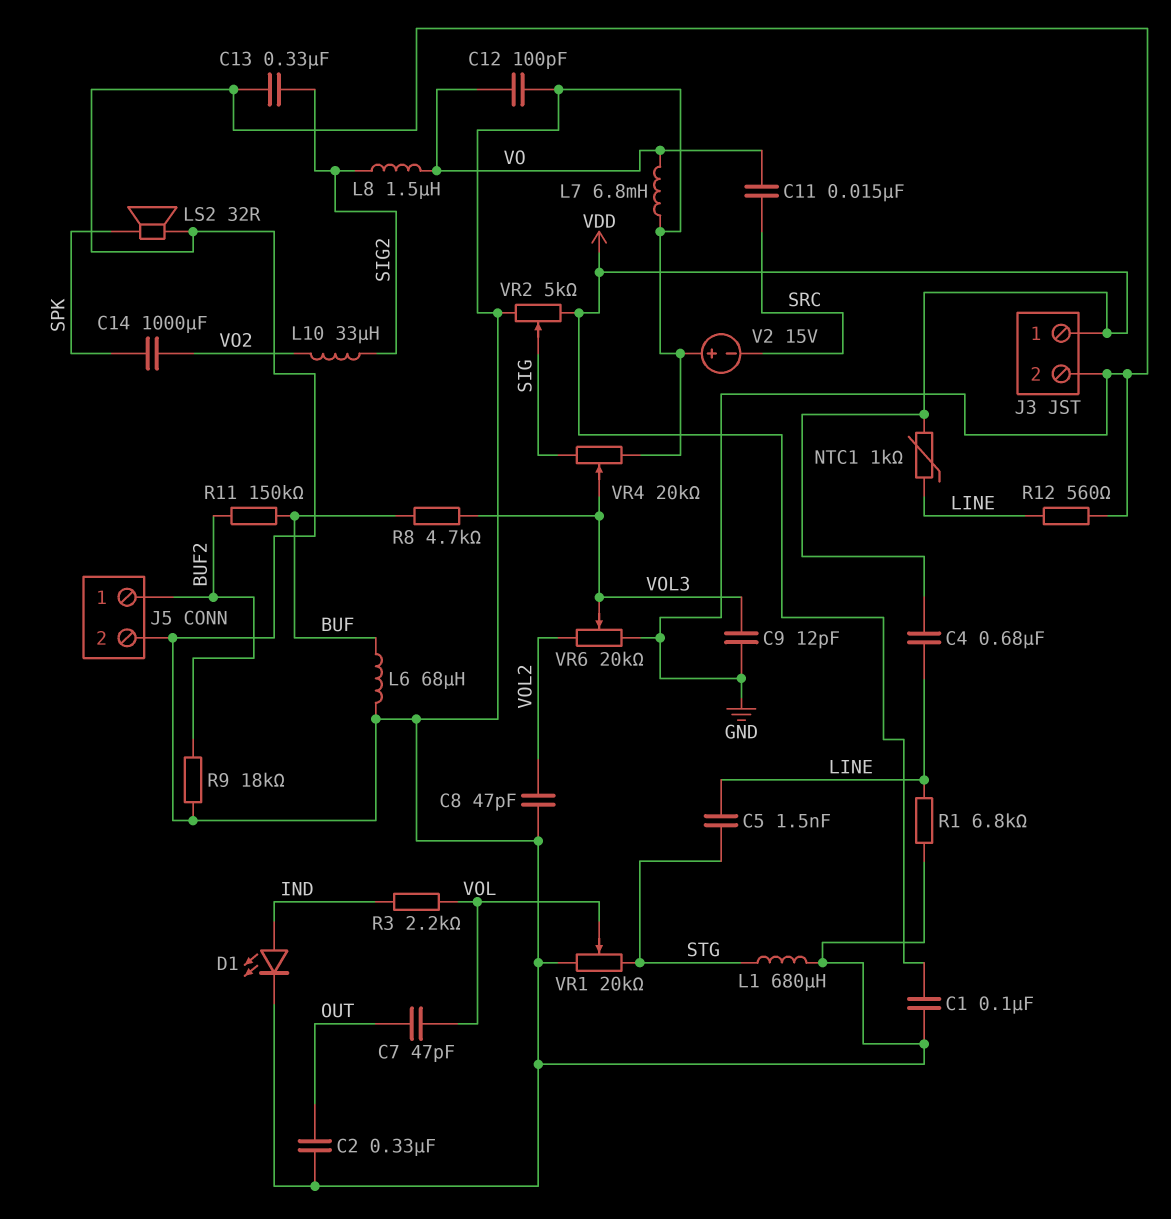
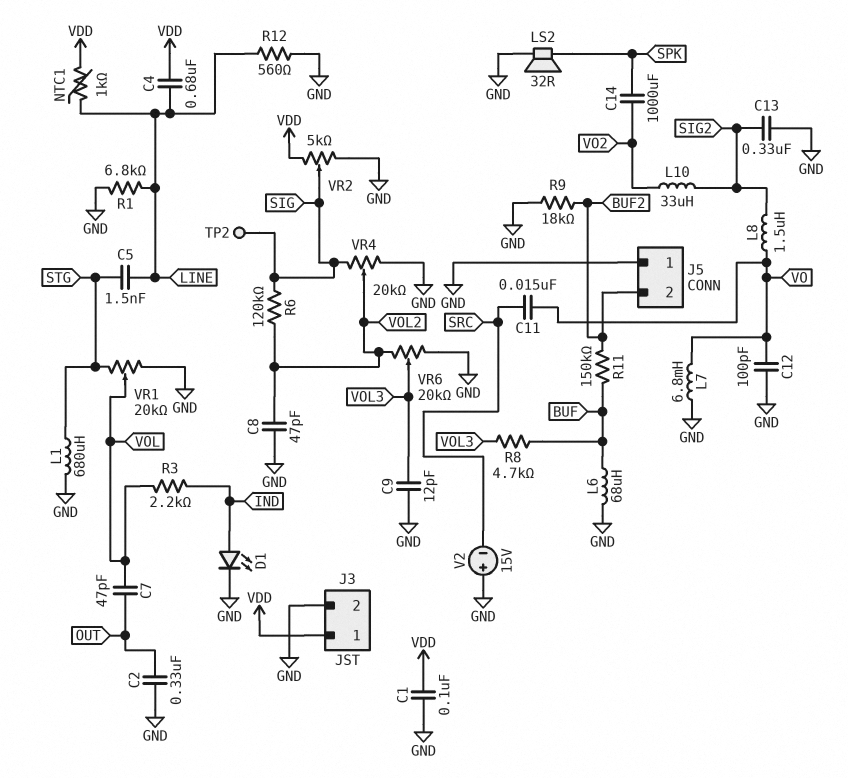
J5 pin 1: BUF2 -> GND
J5 pin 2: GND -> BUF2
R6: none -> 120k (SIG, VOL2)
TP2: none -> test point (SIG)
VR4: 20k (GND, SIG, wiper VOL3) -> 20k (GND, SIG, wiper VOL2)

